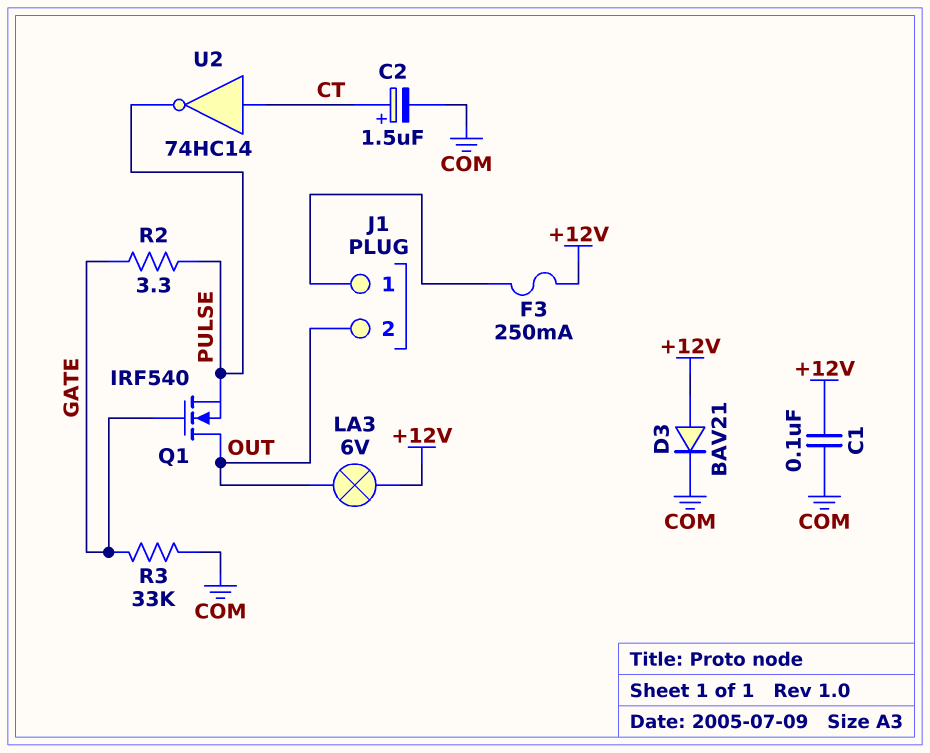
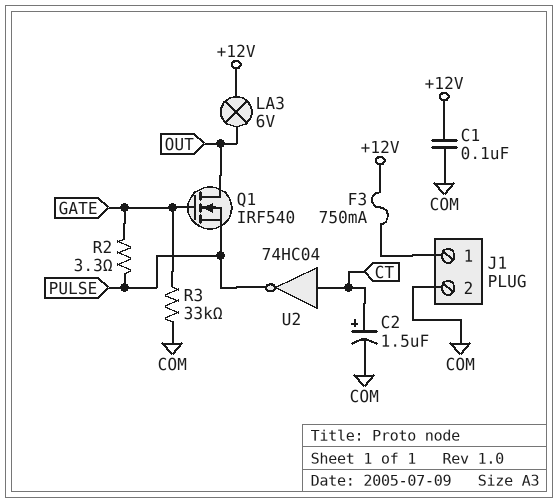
D3: diode BAV21 (A +12V, K COM) -> none
F3: 250mA (+12V, J1/1) -> 750mA (+12V, J1/1)
J1 pin 2: OUT -> COM
U2: NOT 74HC14 (in CT, out PULSE) -> NOT 74HC04 (in CT, out PULSE)

